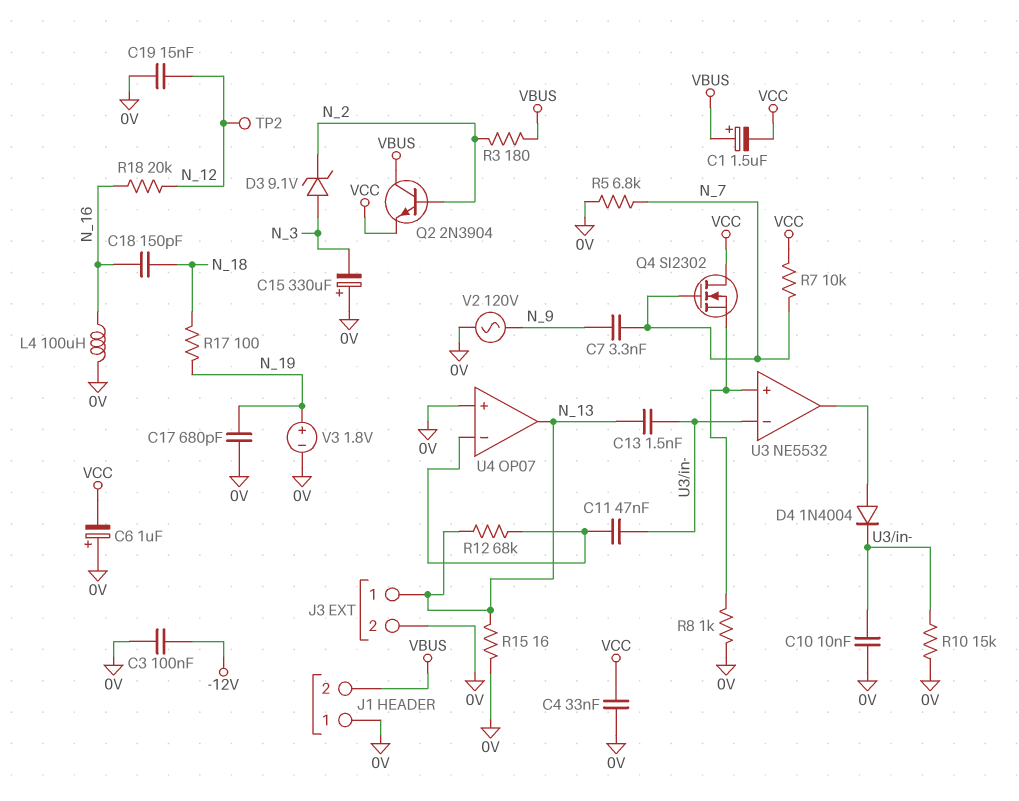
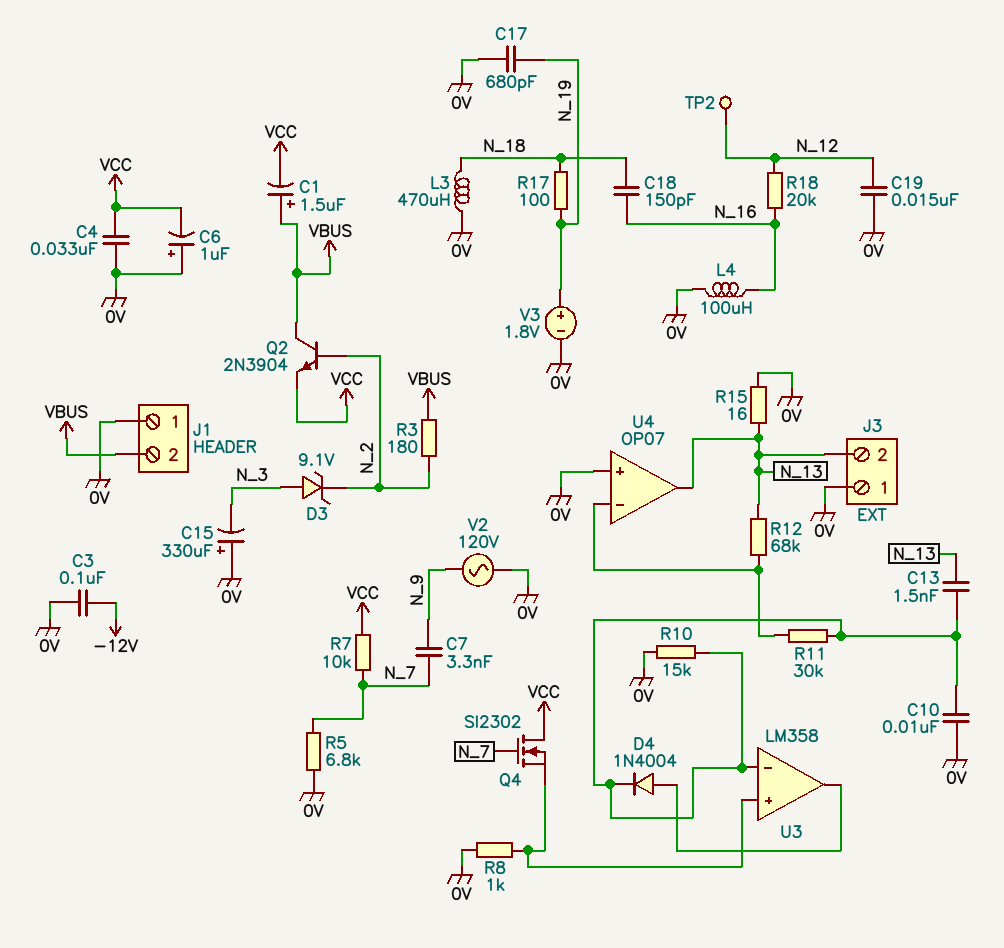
C11: 47nF (U3/in-, U4/in-) -> none
J3 pin 1: N_13 -> 0V
J3 pin 2: 0V -> N_13
L3: none -> 470uH (0V, N_18)
R11: none -> 30k (U3/in-, U4/in-)
U3: NE5532 -> LM358

